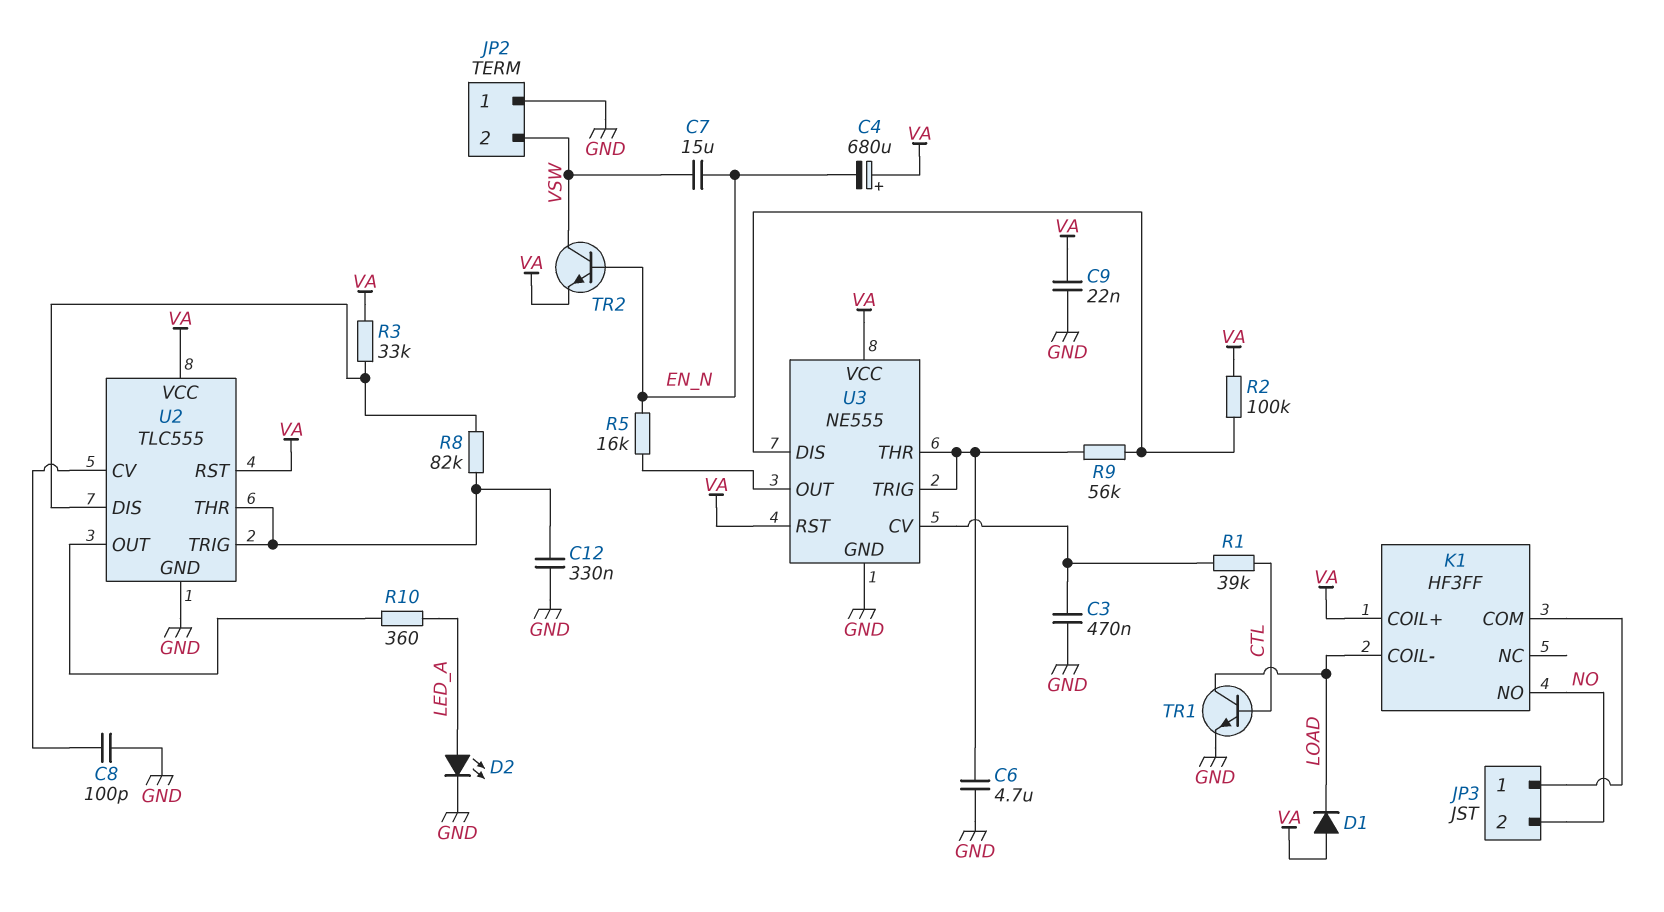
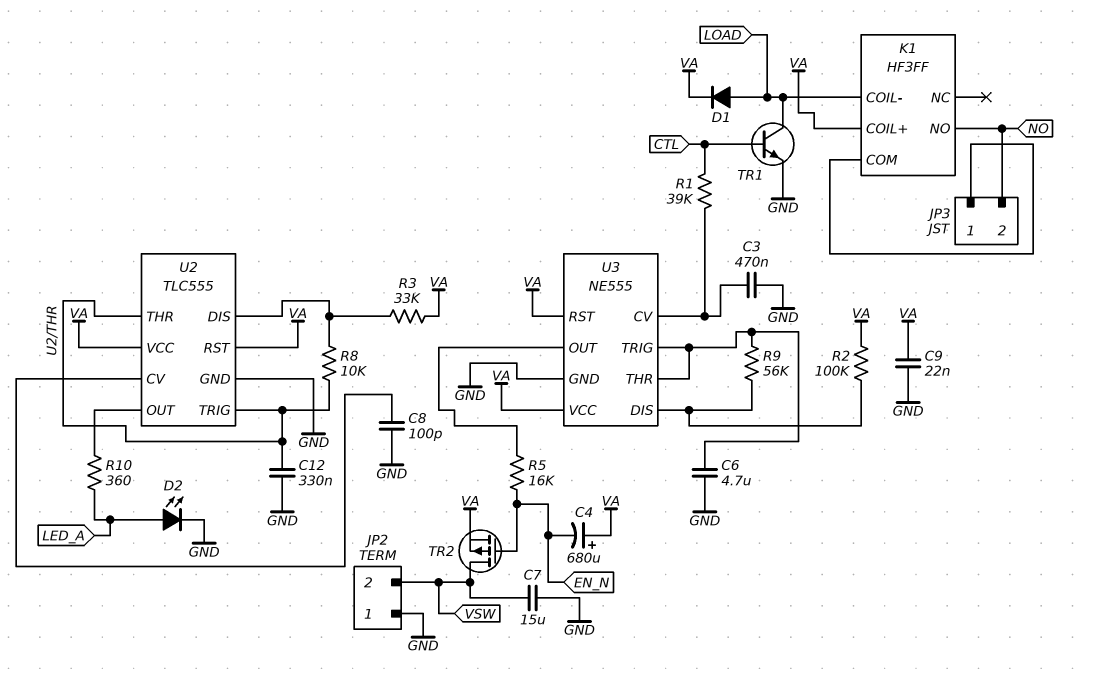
C7: 15uF (EN_N, VSW) -> 15uF (GND, VSW)
D1: diode (A VA, K LOAD) -> diode (A LOAD, K VA)
R8: 82k (U2/DIS, U2/THR) -> 10k (U2/DIS, U2/THR)
TR2: NPN (B EN_N, C VSW, E VA) -> PMOS (G EN_N, D VSW, S VA)

